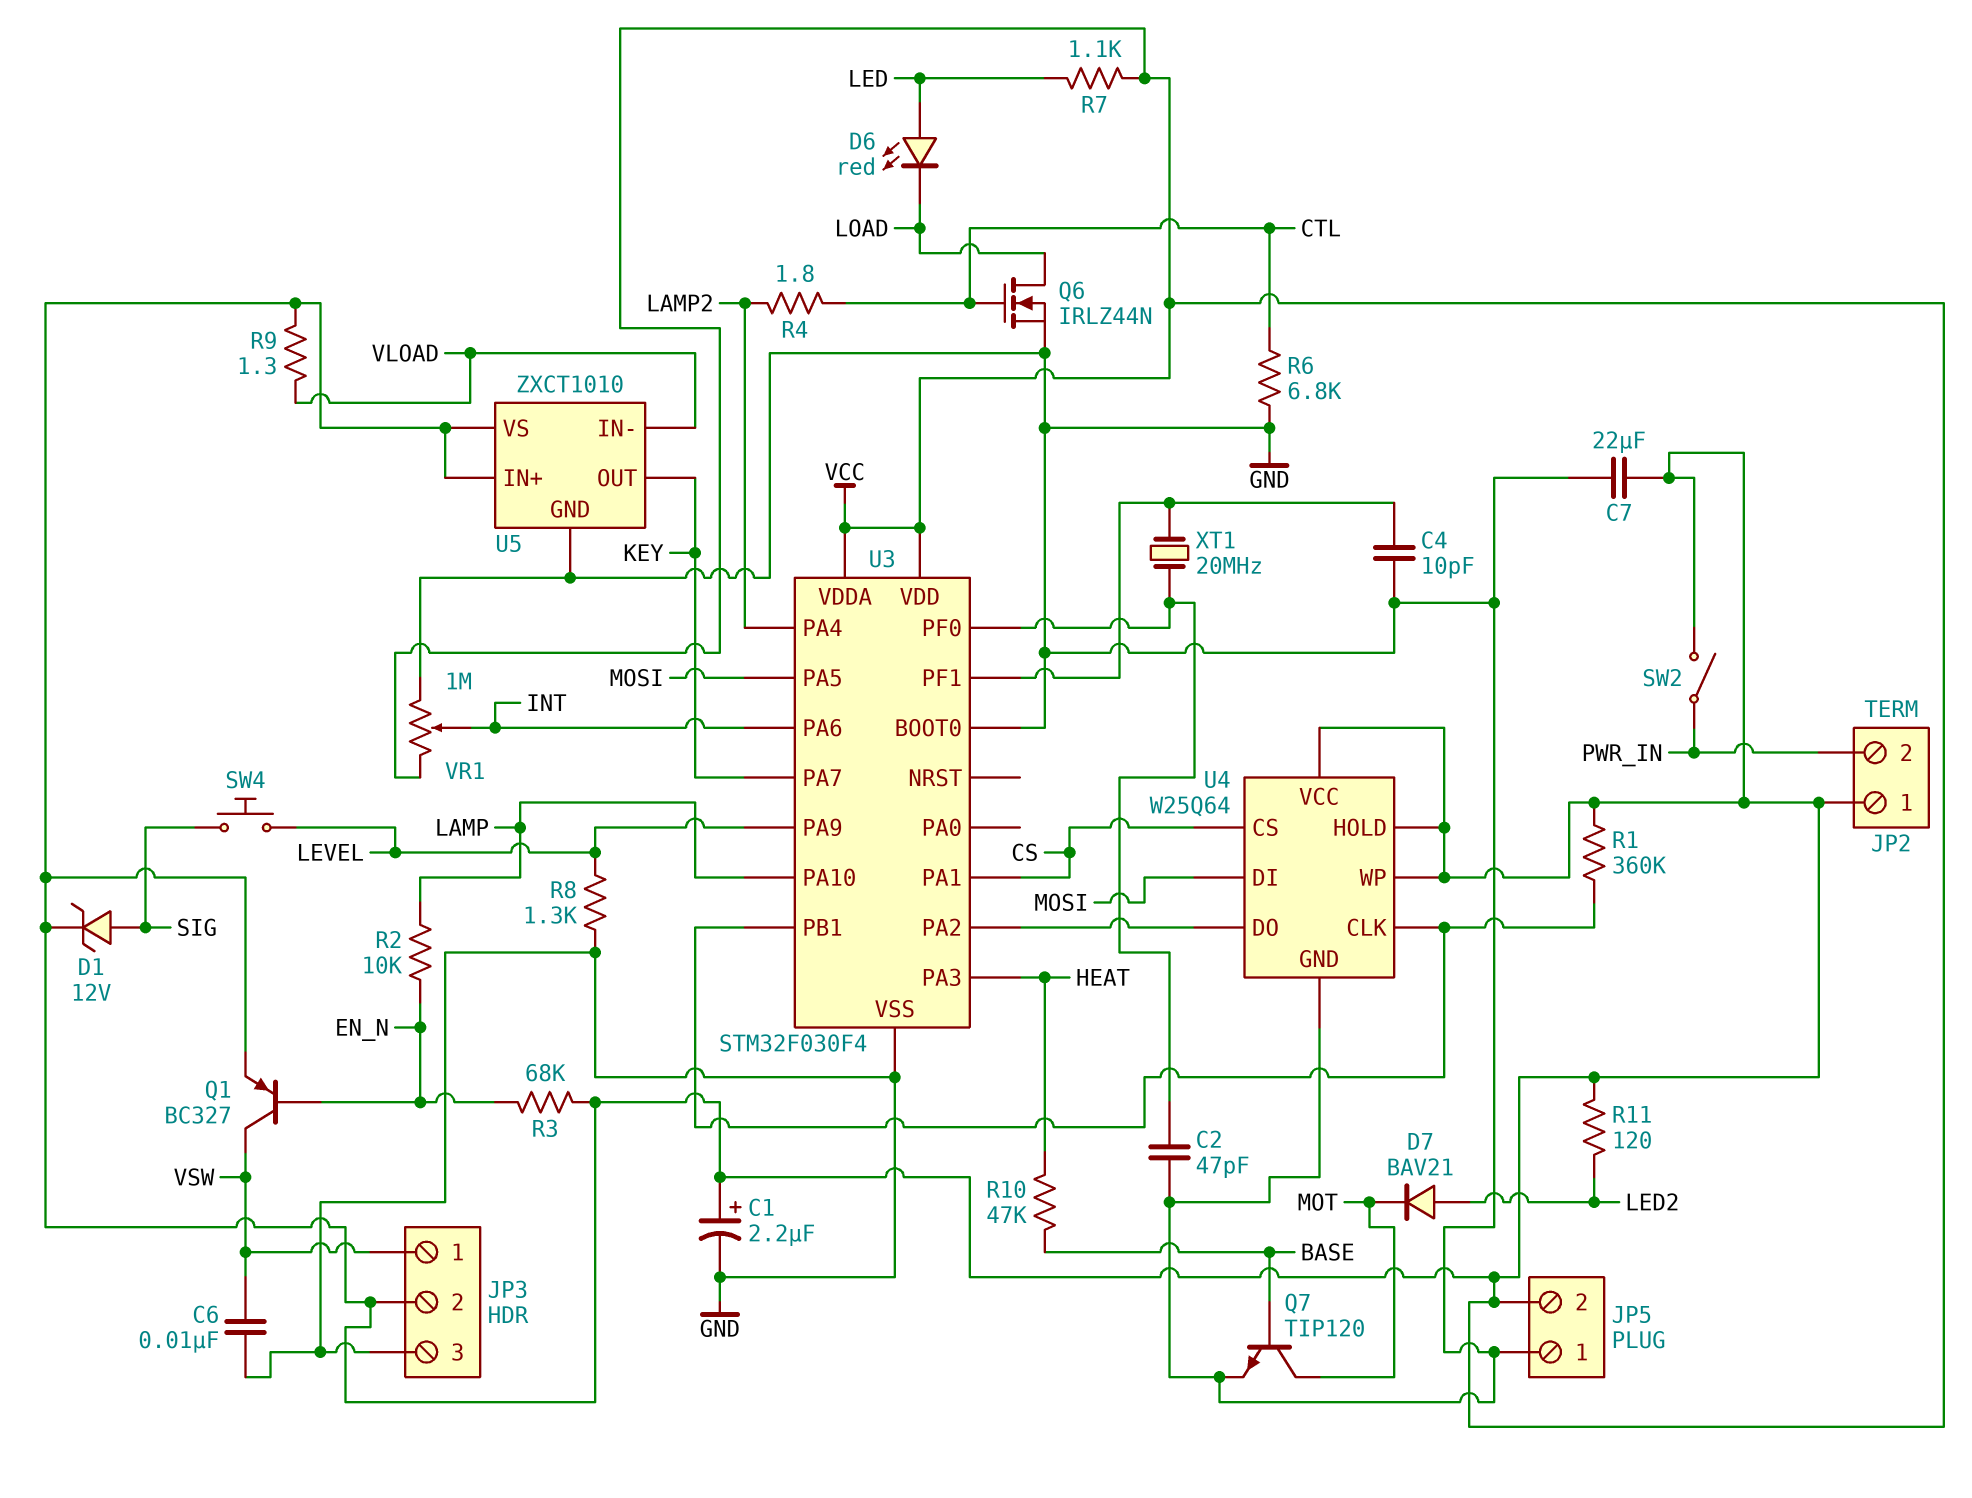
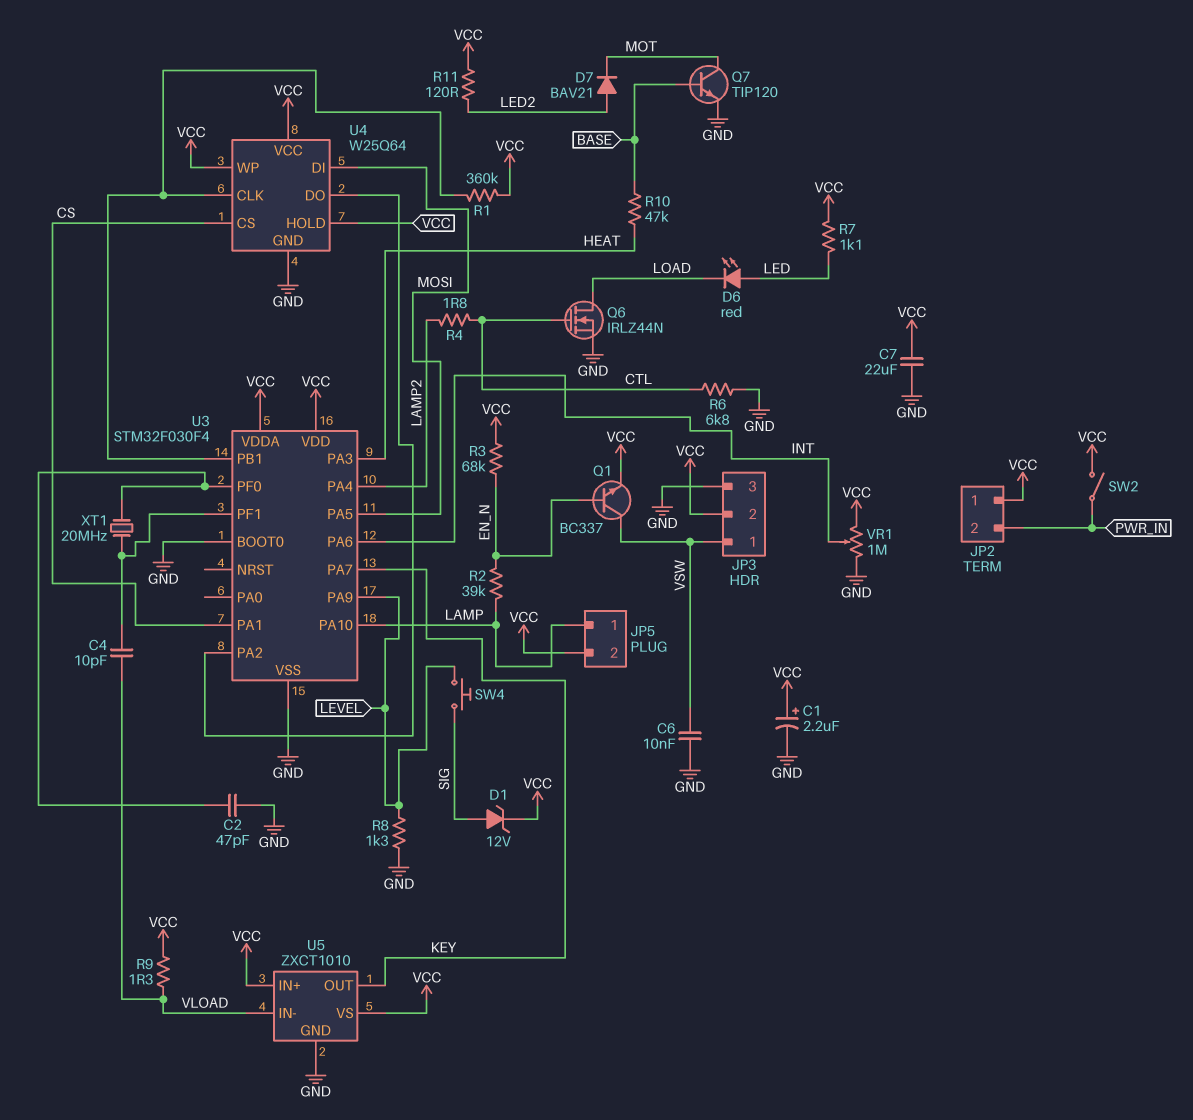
C4: 10pF (GND, U3/PF1) -> 10pF (U3/PF1, VLOAD)
JP5 pin 1: GND -> LAMP
Q1: PNP BC327 (B EN_N, C VSW, E VCC) -> NPN BC337 (B EN_N, C VSW, E VCC)
R2: 10k (EN_N, LAMP) -> 39k (EN_N, LAMP)

